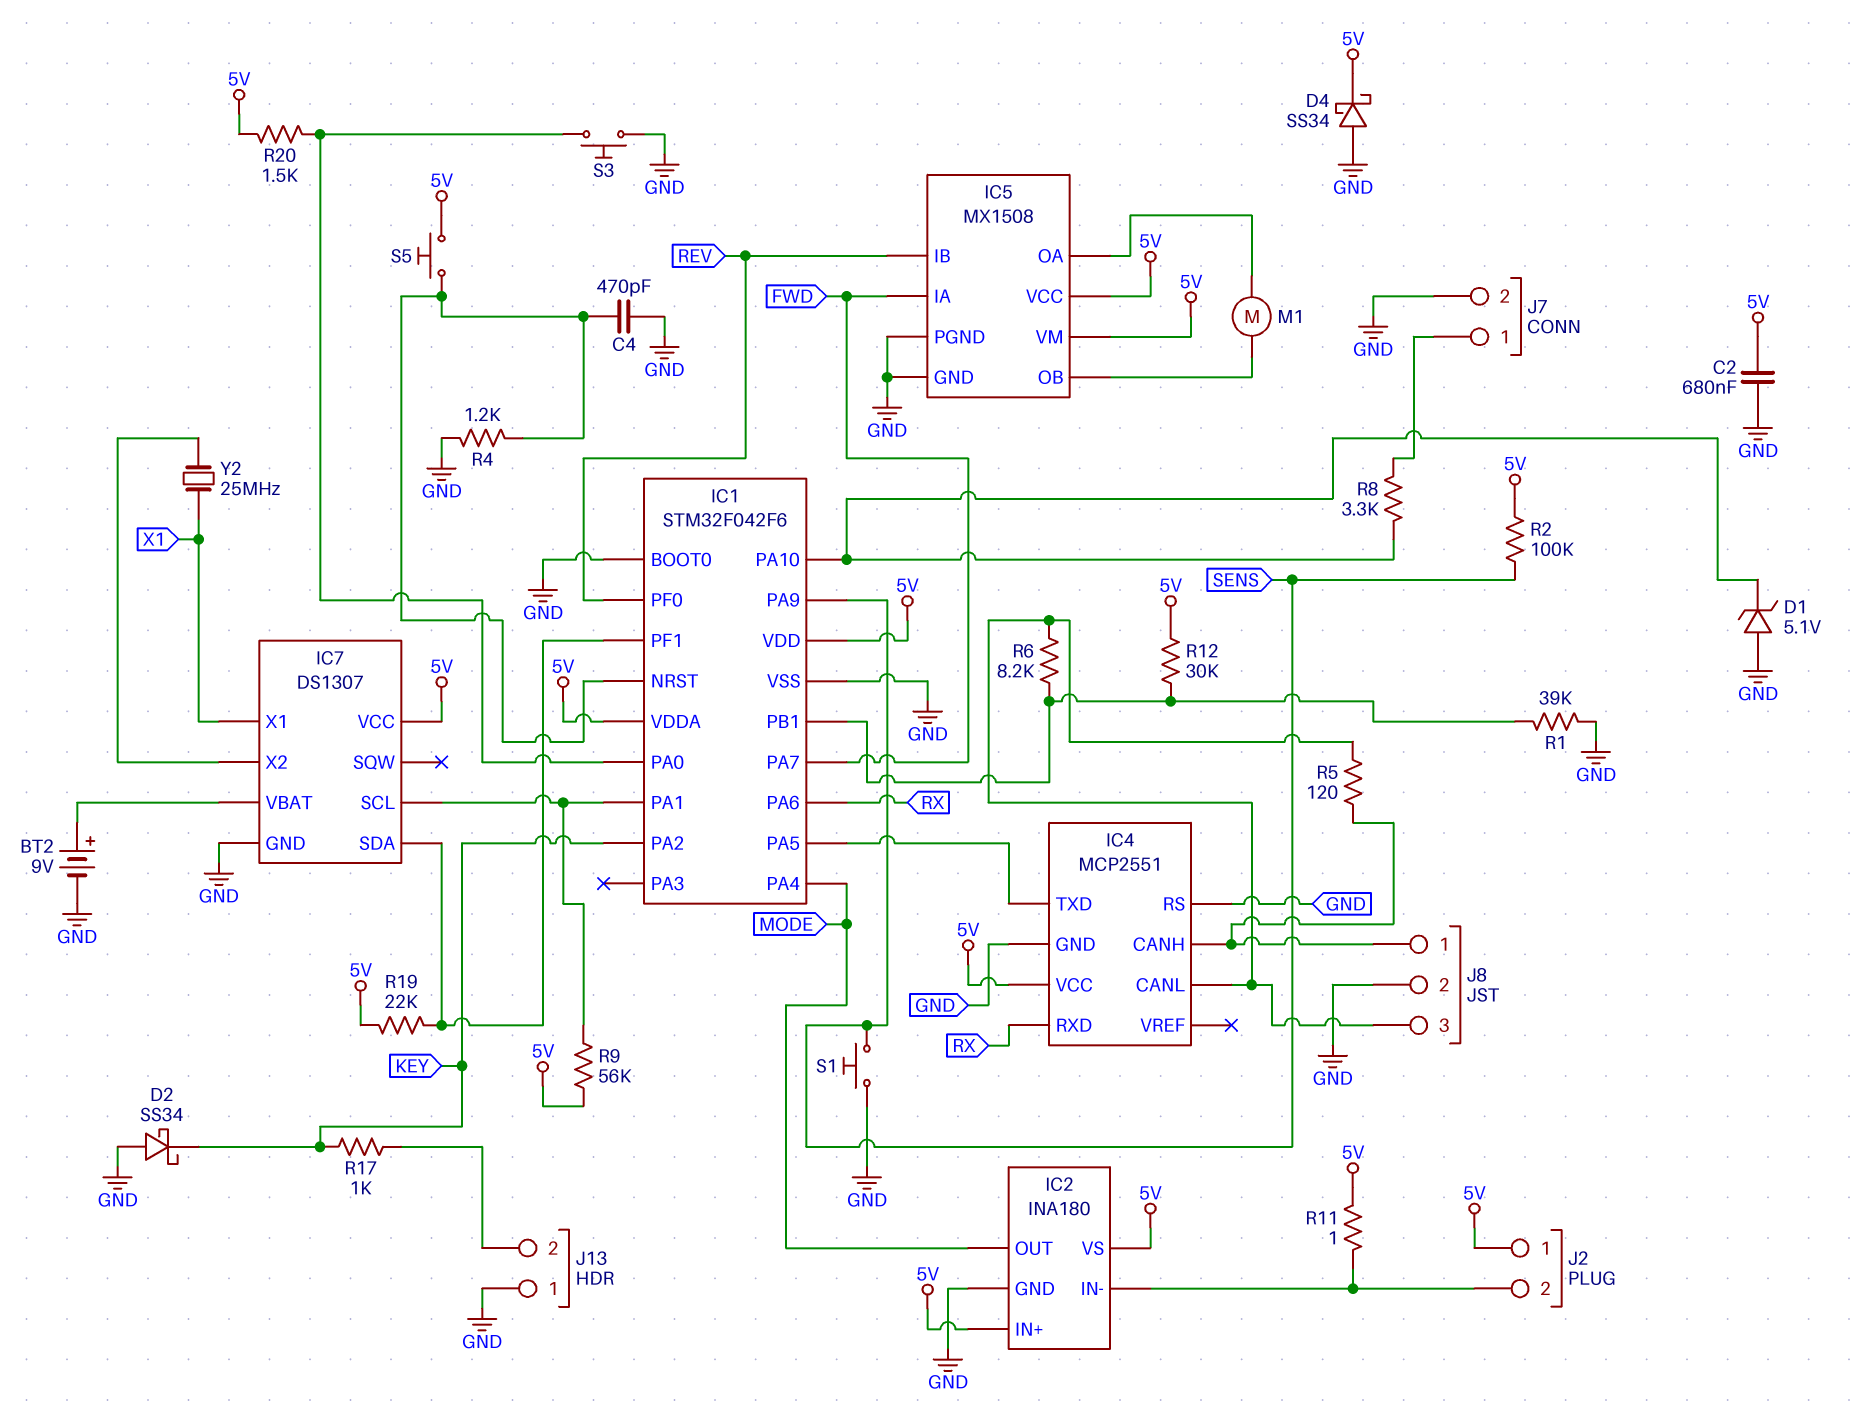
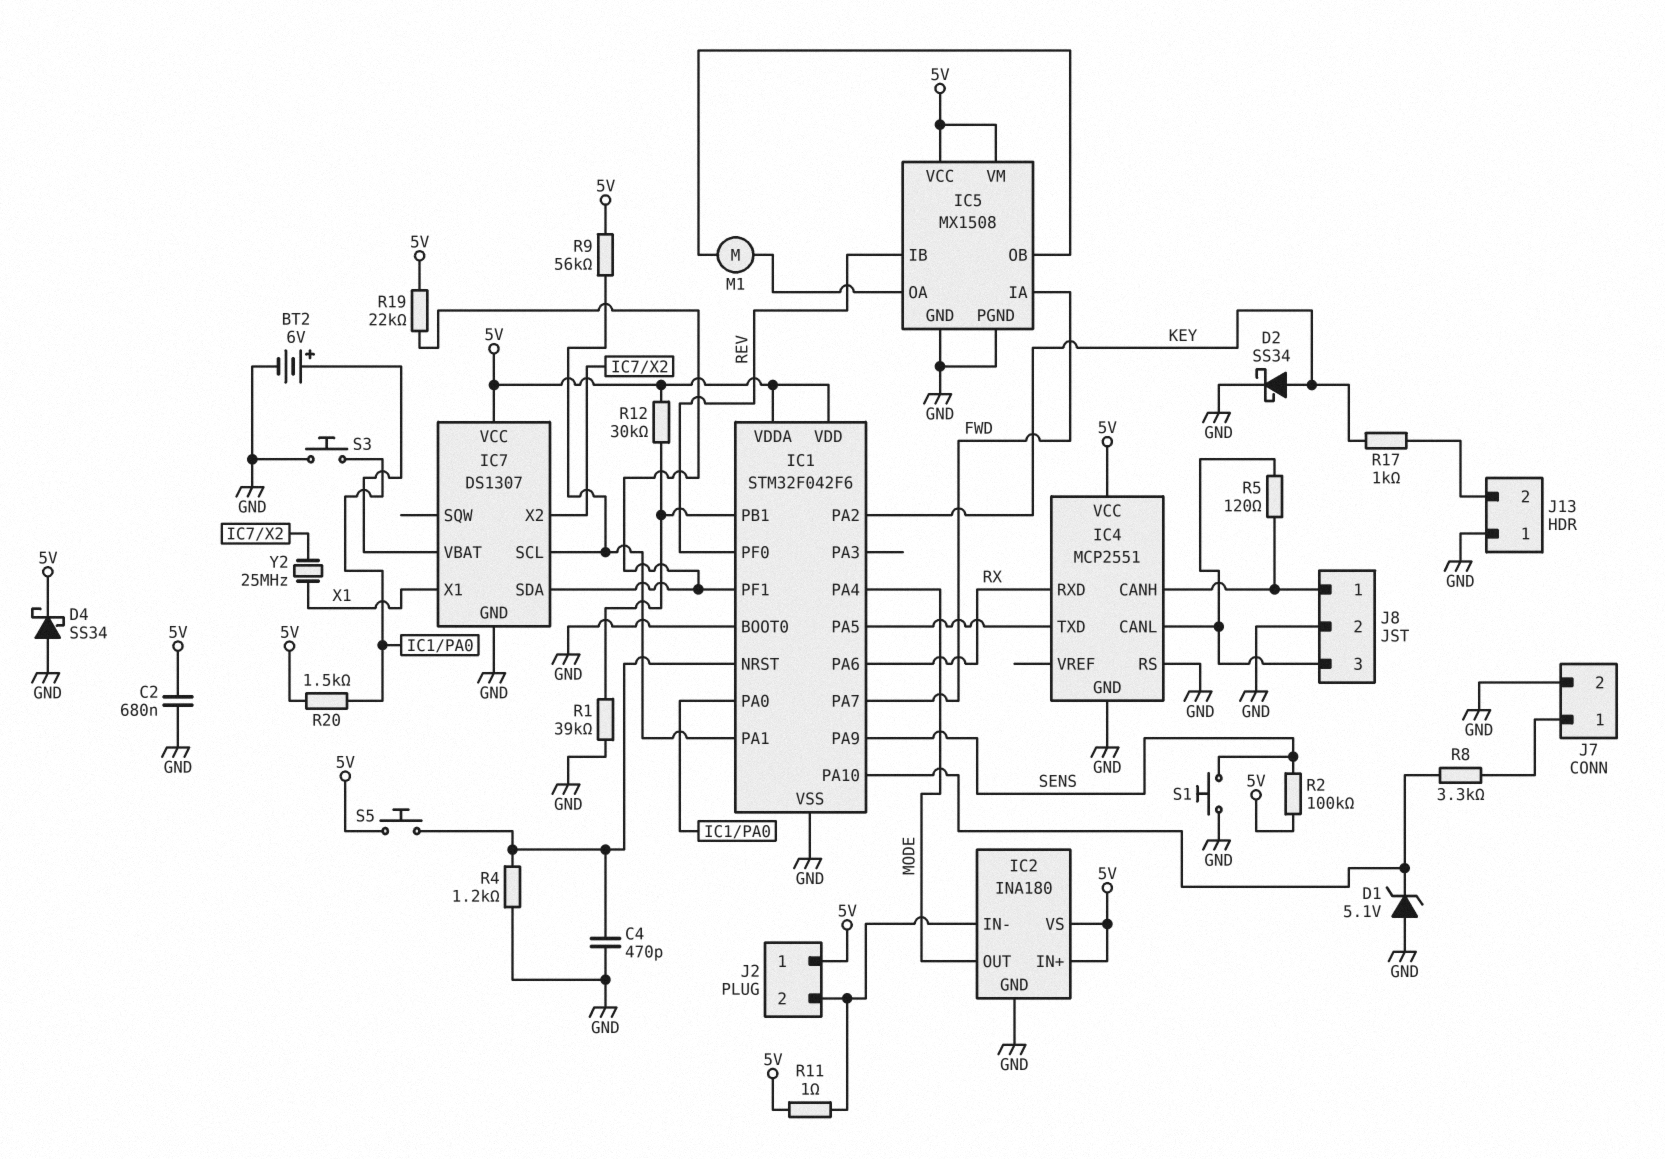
BT2: 9V (plus IC7/VBAT, minus GND) -> 6V (plus IC7/VBAT, minus GND)
D2: schottky SS34 (A GND, K KEY) -> schottky SS34 (A KEY, K GND)
R6: 8.2k (IC1/PB1, IC4/CANL) -> none

